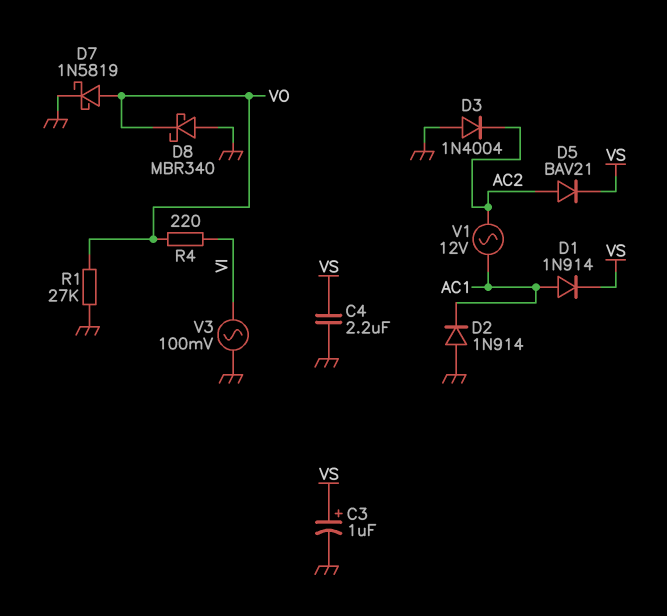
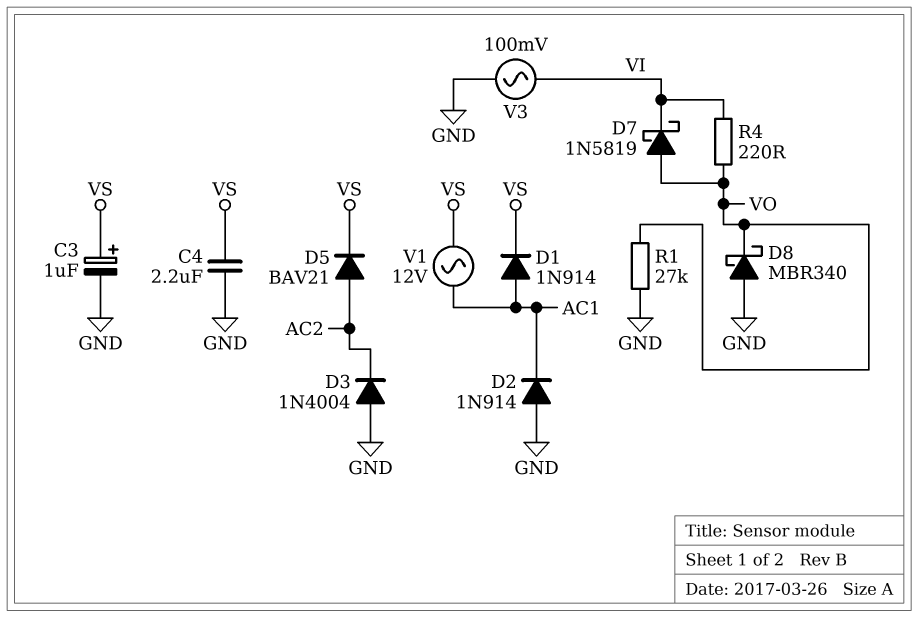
D7: schottky 1N5819 (A VO, K GND) -> schottky 1N5819 (A VO, K VI)
V1: AC 12V (AC1, AC2) -> AC 12V (AC1, VS)

